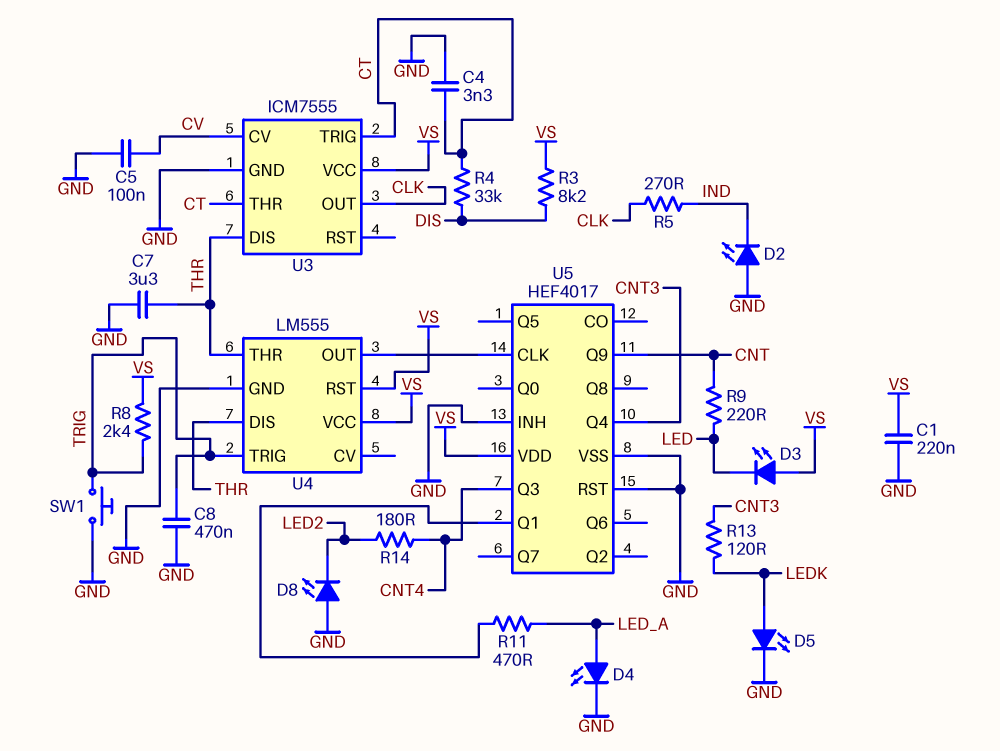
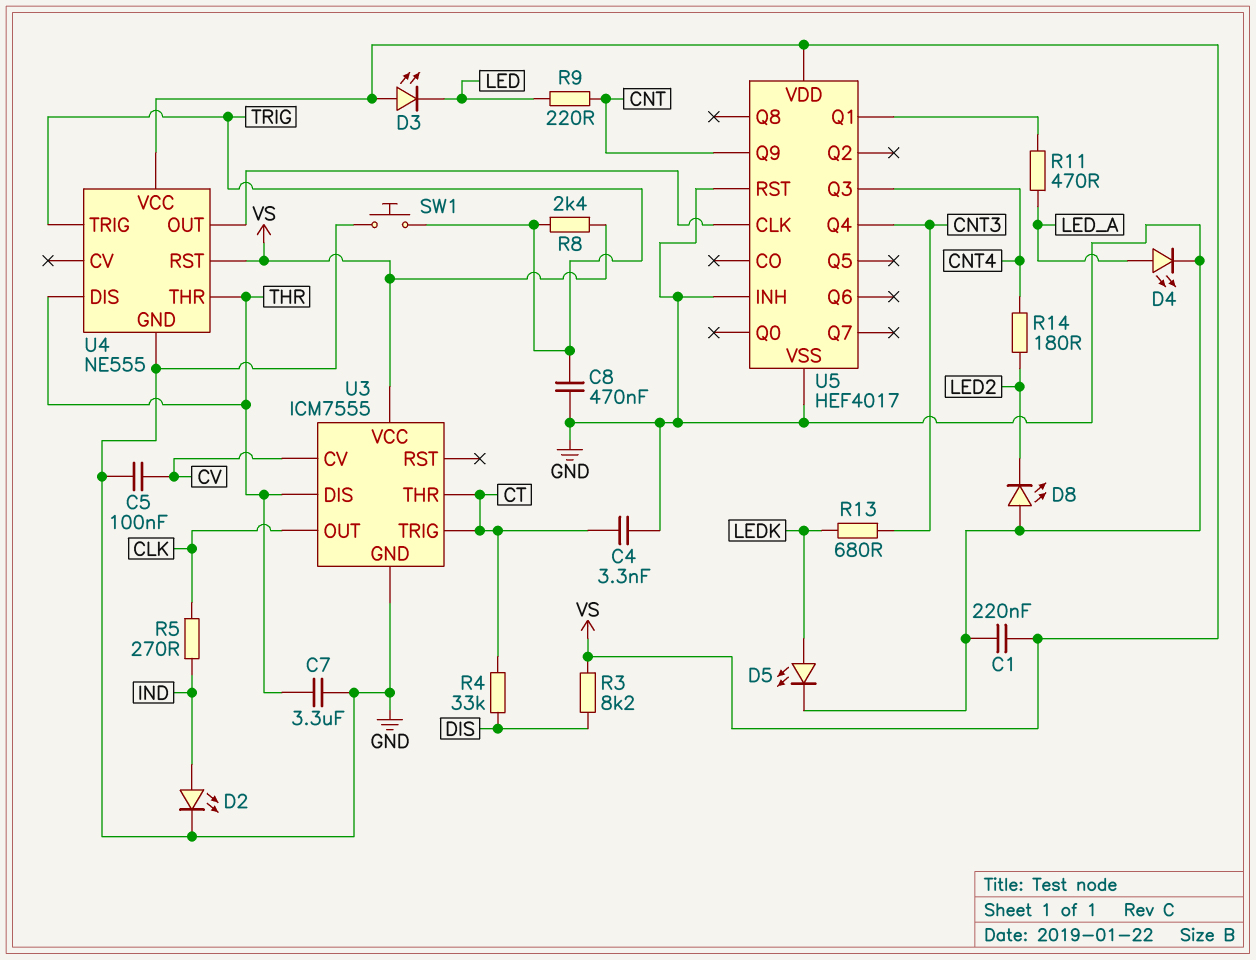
D2: LED (A GND, K IND) -> LED (A IND, K GND)
R13: 120 (CNT3, LEDK) -> 680 (CNT3, LEDK)
U4: LM555 -> NE555

